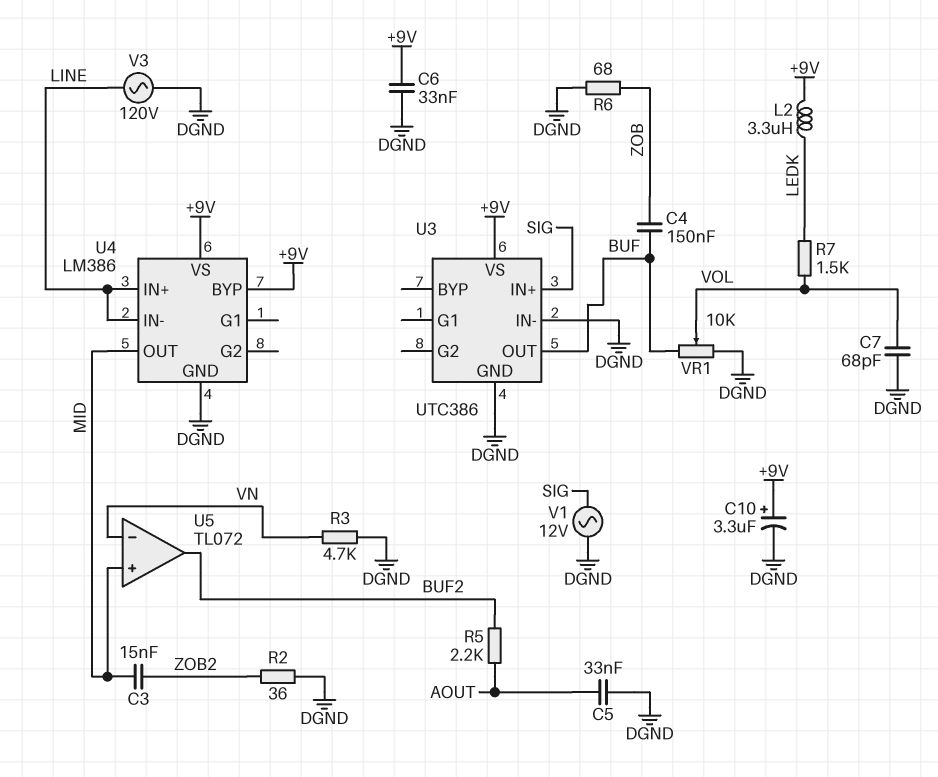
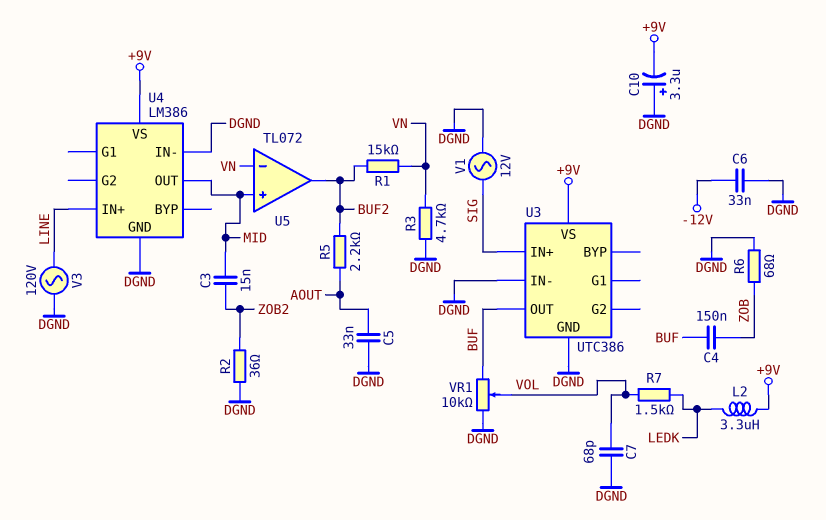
C6: 33nF (+9V, DGND) -> 33nF (-12V, DGND)
C10: 3.3uF (plus +9V, minus DGND) -> 3.3uF (plus DGND, minus +9V)
R1: none -> 15k (BUF2, VN)
U4 pin BYP: +9V -> none
U4 pin IN-: LINE -> DGND

